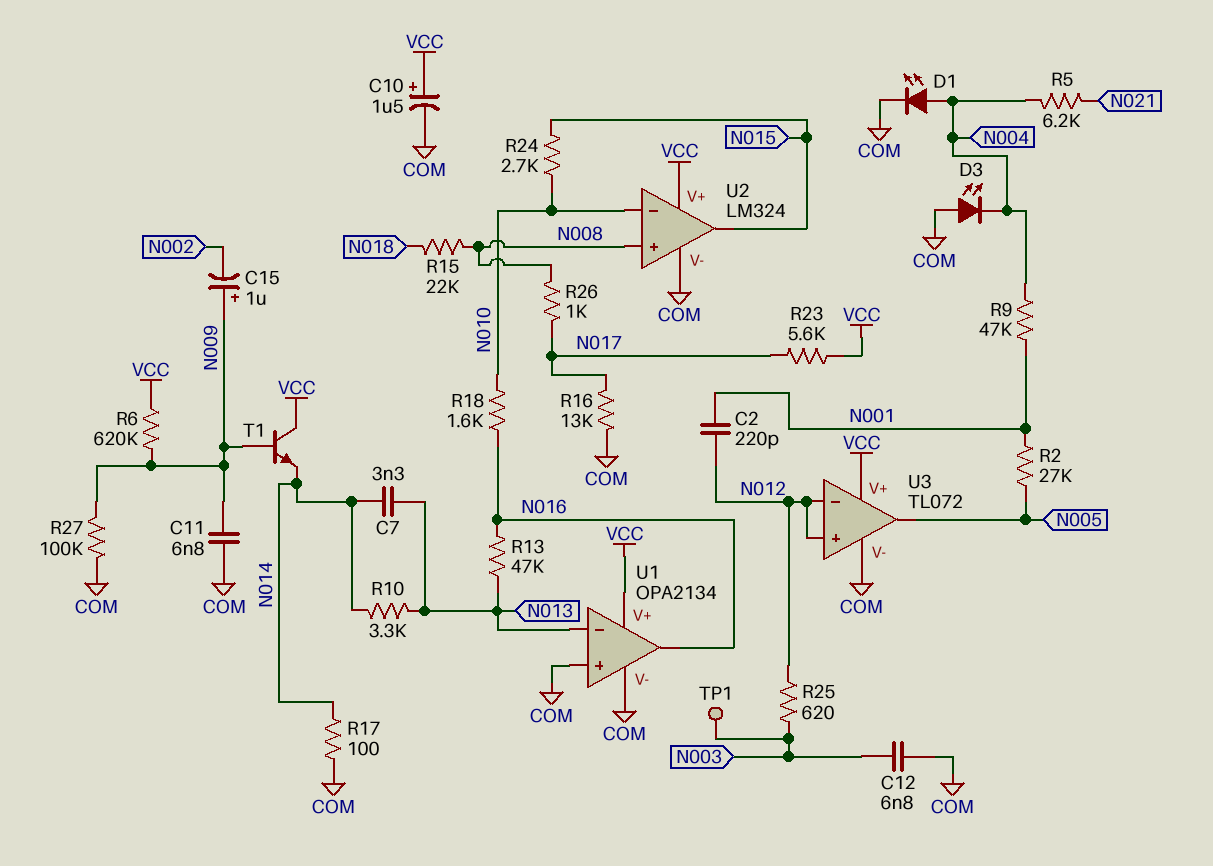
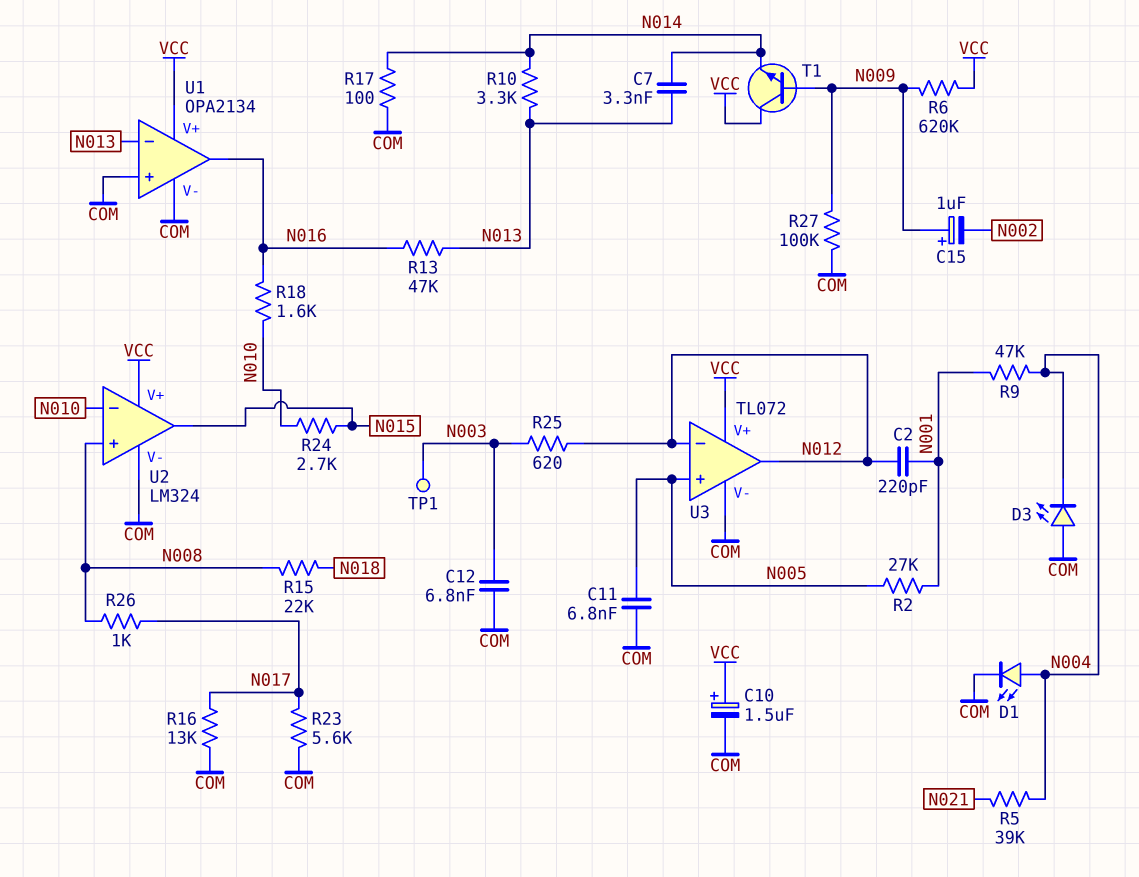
C11: 6.8nF (COM, N009) -> 6.8nF (COM, N005)
R5: 6.2k (N004, N021) -> 39k (N004, N021)
R23: 5.6k (N017, VCC) -> 5.6k (COM, N017)
U3 pin in+: N012 -> N005
U3 pin out: N005 -> N012

